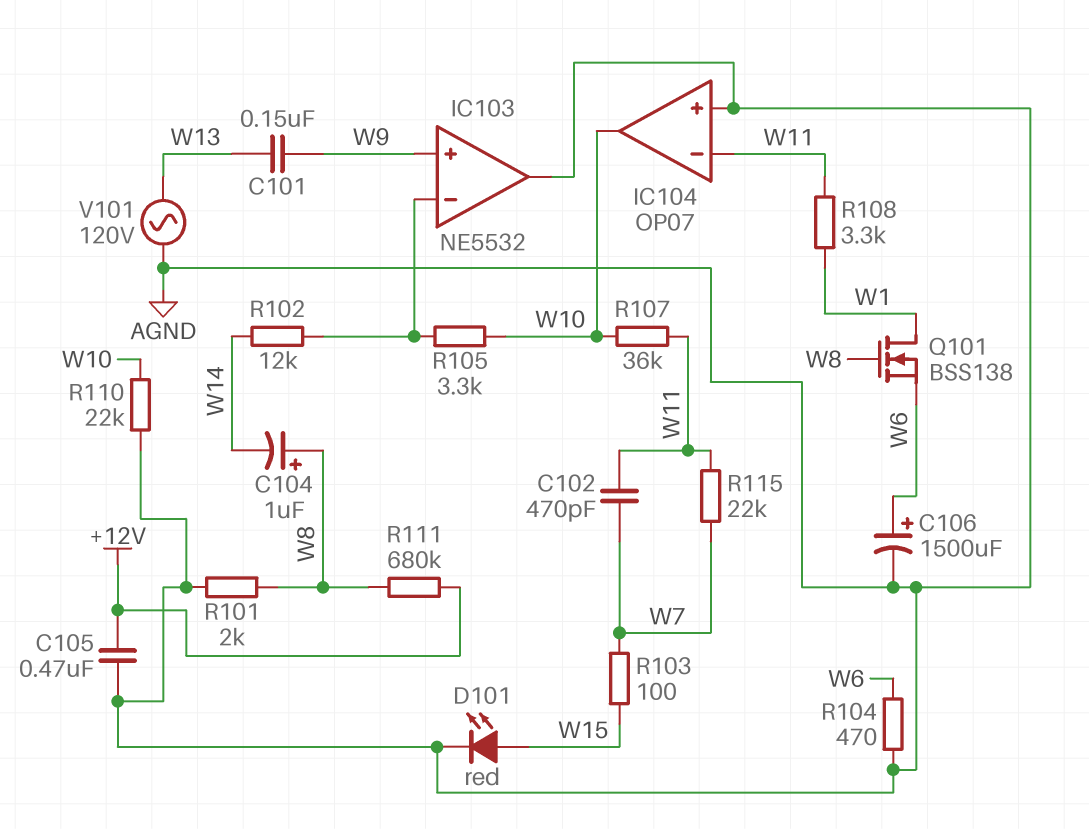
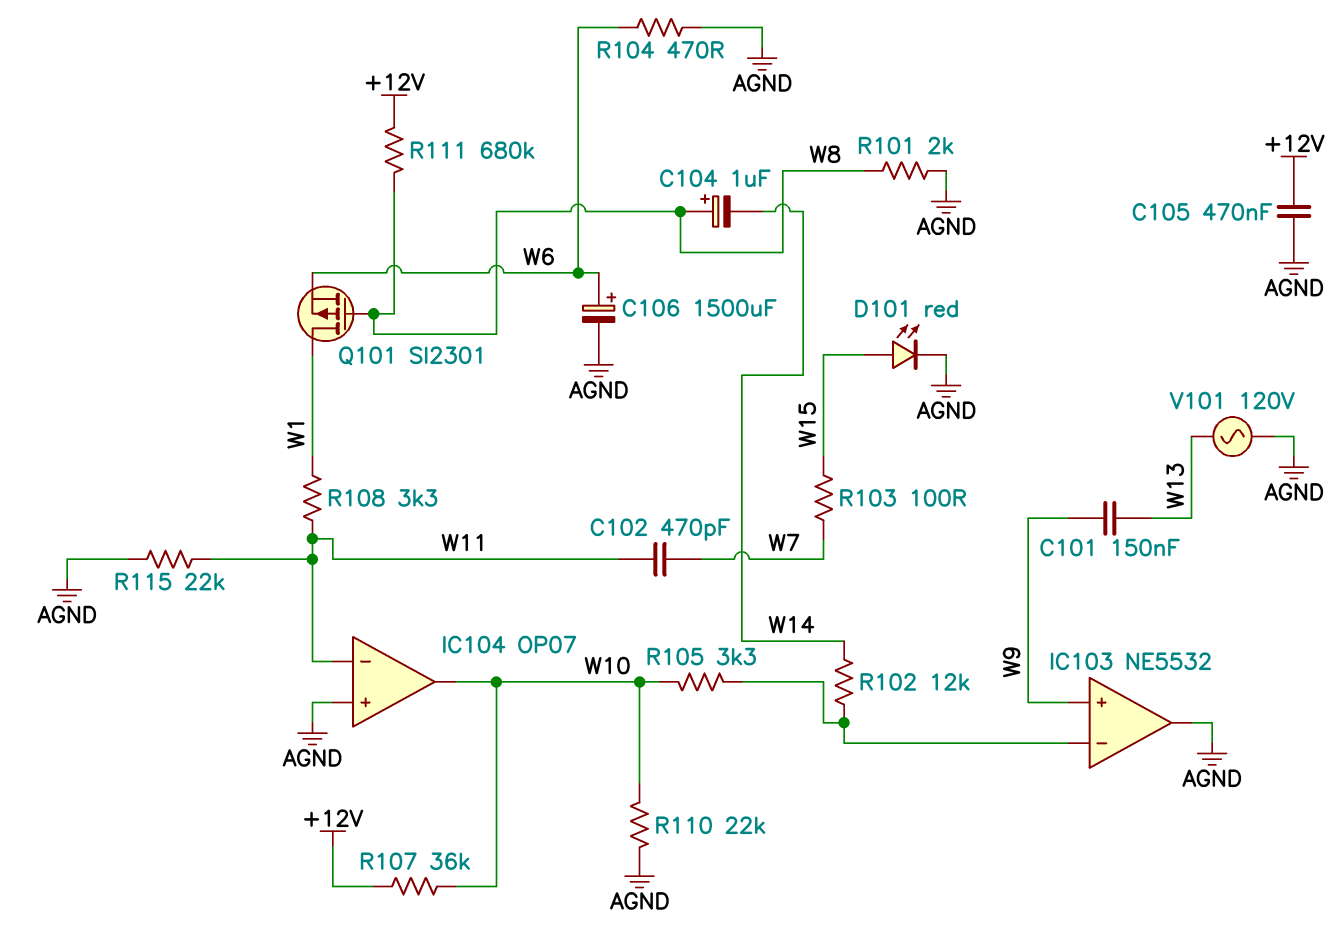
Q101: NMOS BSS138 (G W8, D W1, S W6) -> PMOS SI2301 (G W8, D W1, S W6)
R107: 36k (W10, W11) -> 36k (+12V, W10)
R115: 22k (W7, W11) -> 22k (AGND, W11)

